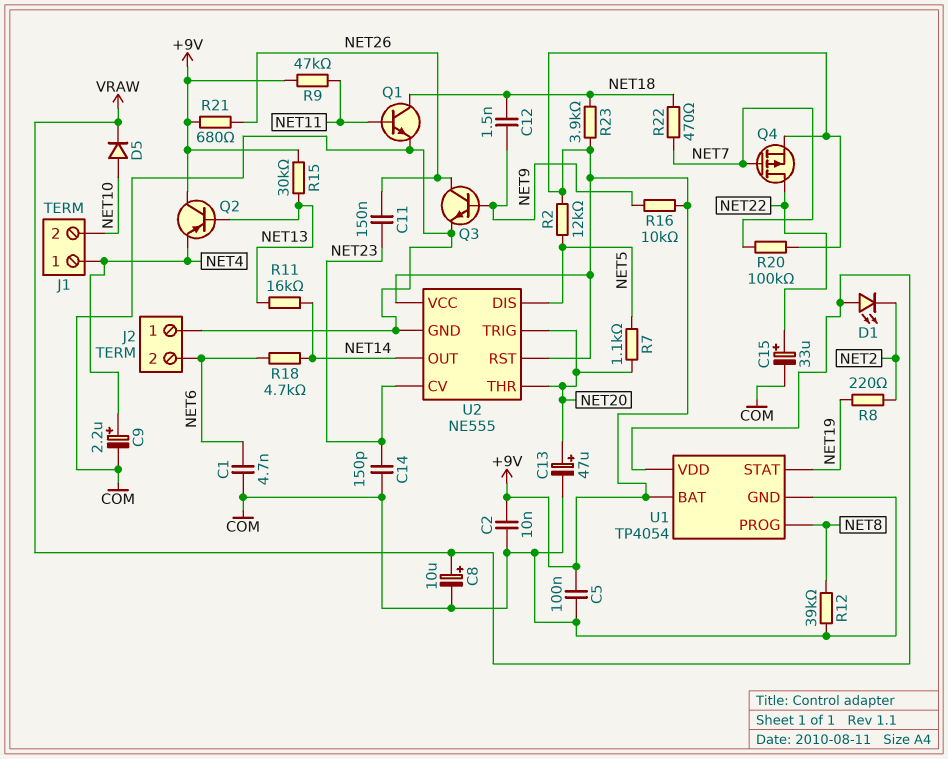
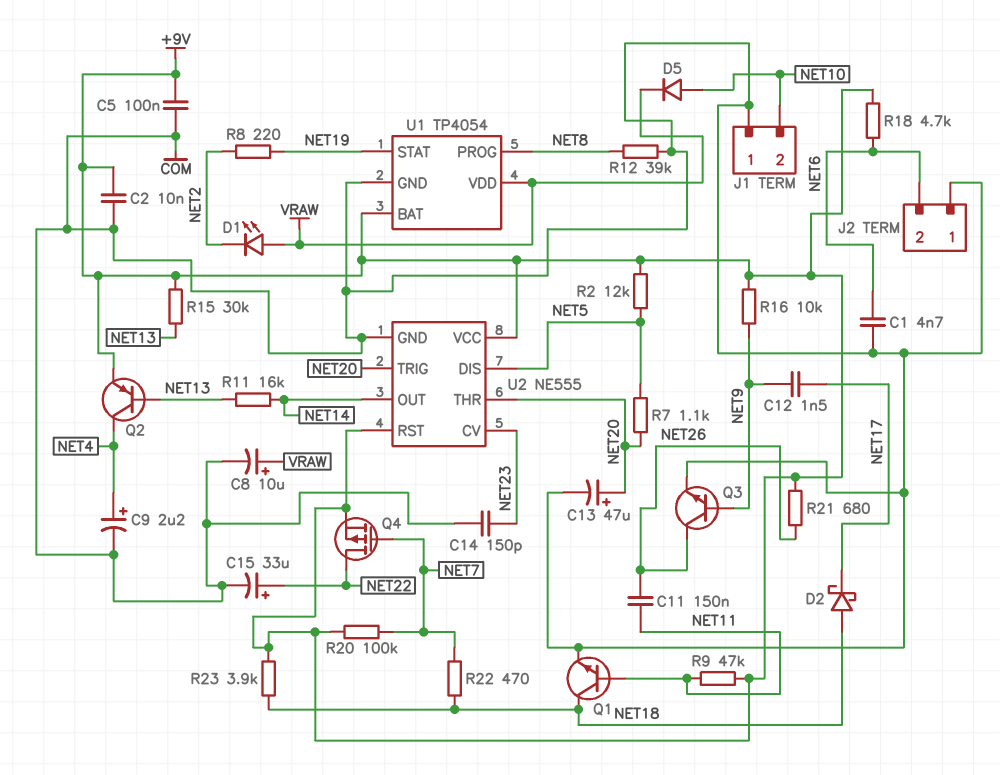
C11: 150nF (NET23, NET26) -> 150nF (NET11, NET26)
C12: 1.5nF (NET9, NET18) -> 1.5nF (NET9, NET17)
D2: none -> schottky (A NET18, K NET17)
J1 pin 1: NET4 -> COM
Q2: PNP (B NET13, C +9V, E NET4) -> PNP (B NET13, C NET4, E +9V)
R18: 4.7k (NET6, NET14) -> 4.7k (+9V, NET6)

